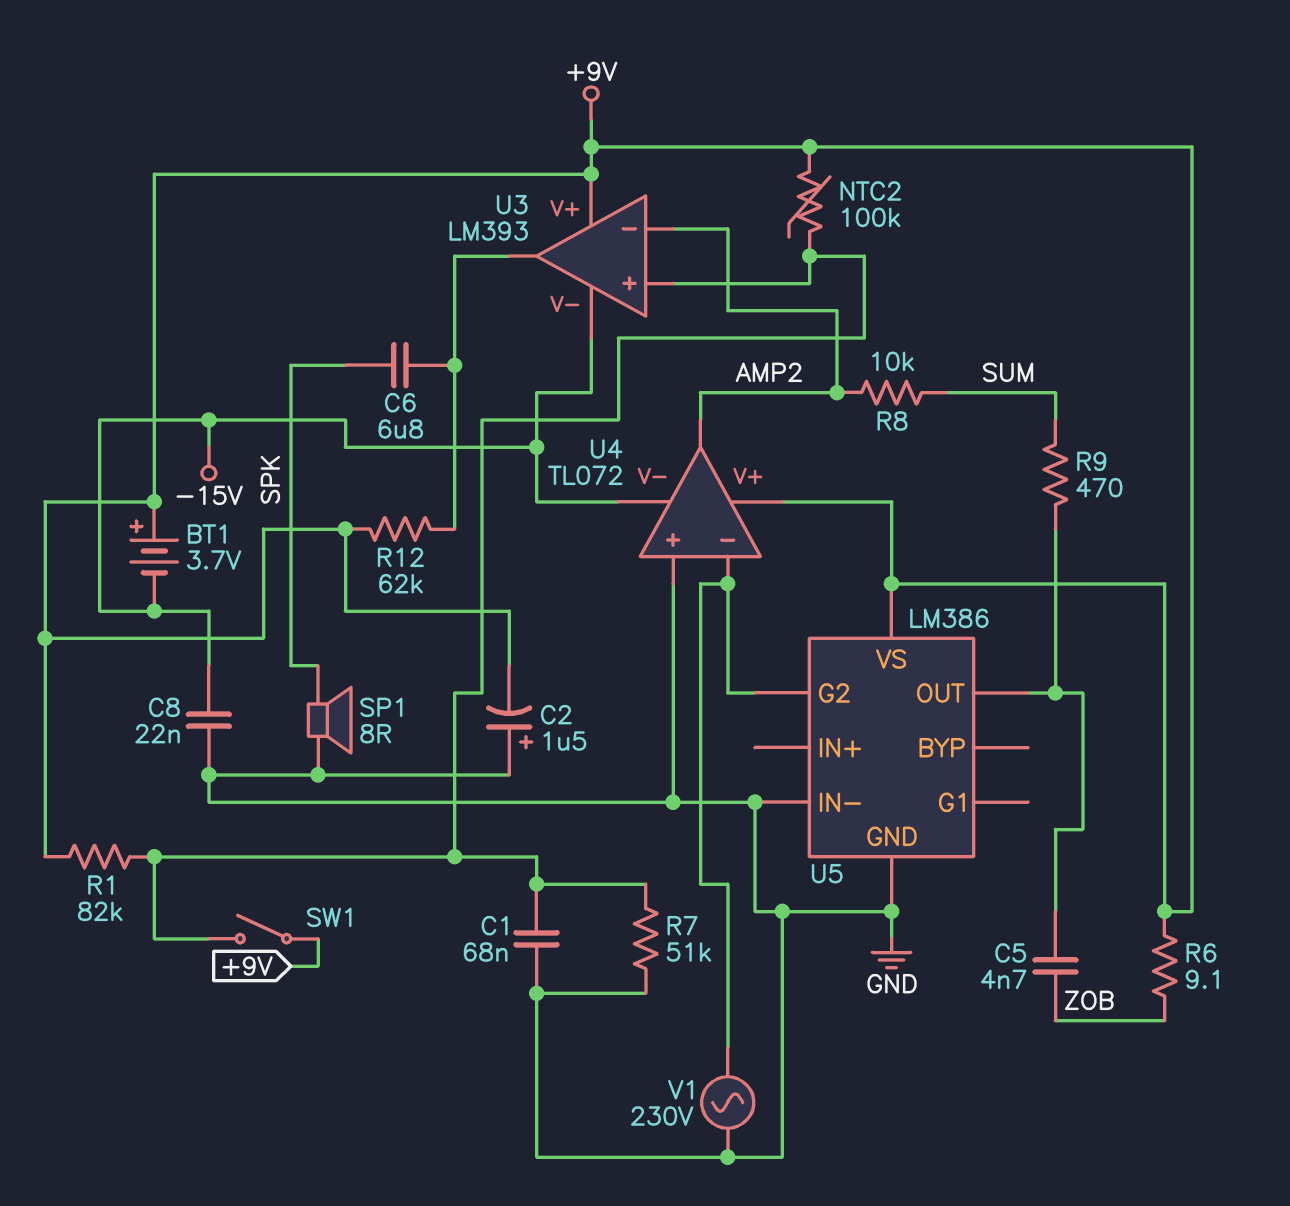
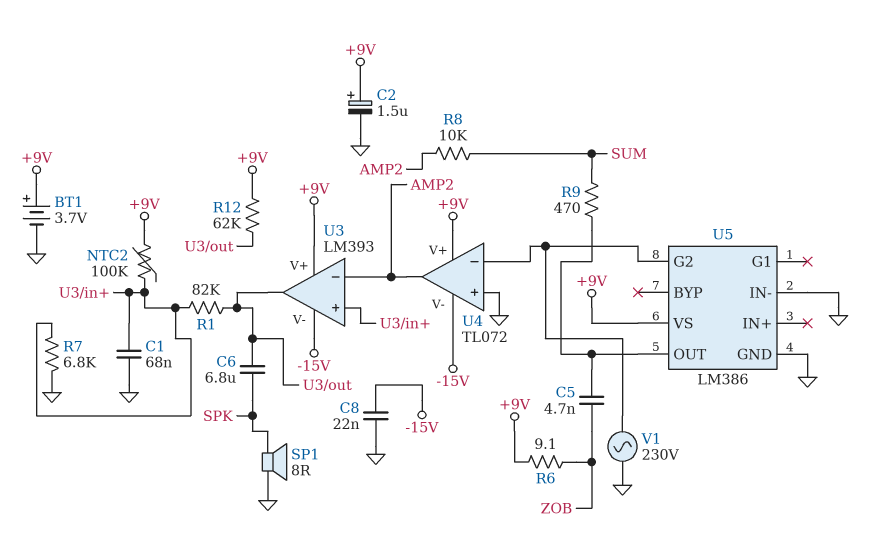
BT1: 3.7V (plus +9V, minus -15V) -> 3.7V (plus +9V, minus GND)
C2: 1.5uF (plus GND, minus +9V) -> 1.5uF (plus +9V, minus GND)
R1: 82k (+9V, U3/in+) -> 82k (U3/in+, U3/out)
R7: 51k (GND, U3/in+) -> 6.8k (GND, U3/in+)
SW1: switch (+9V, U3/in+) -> none

